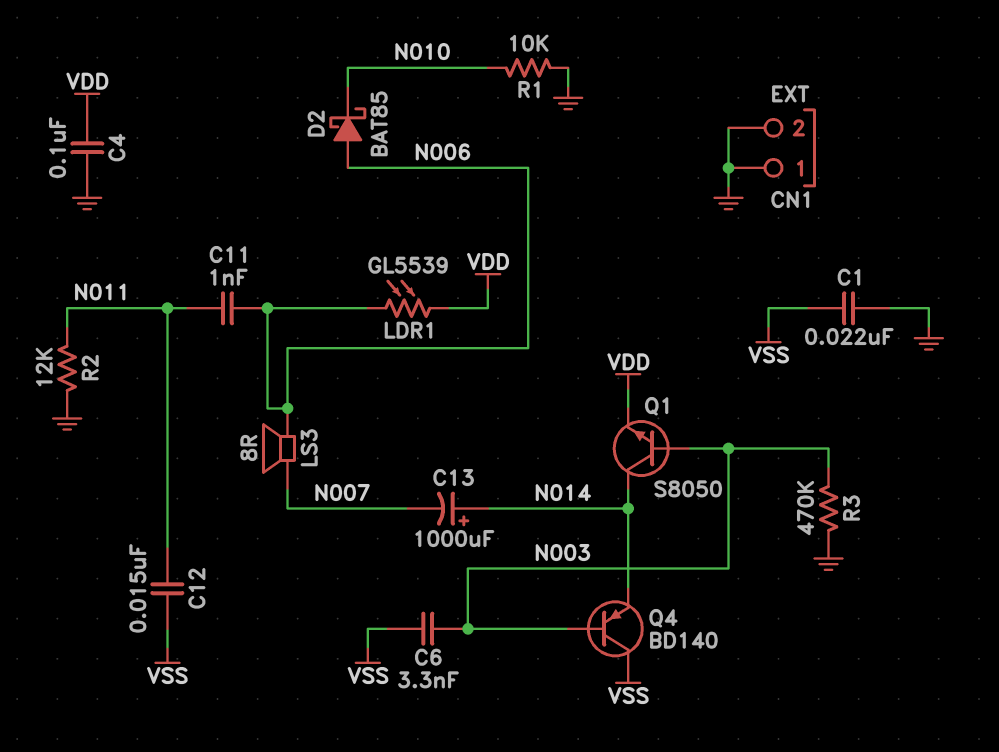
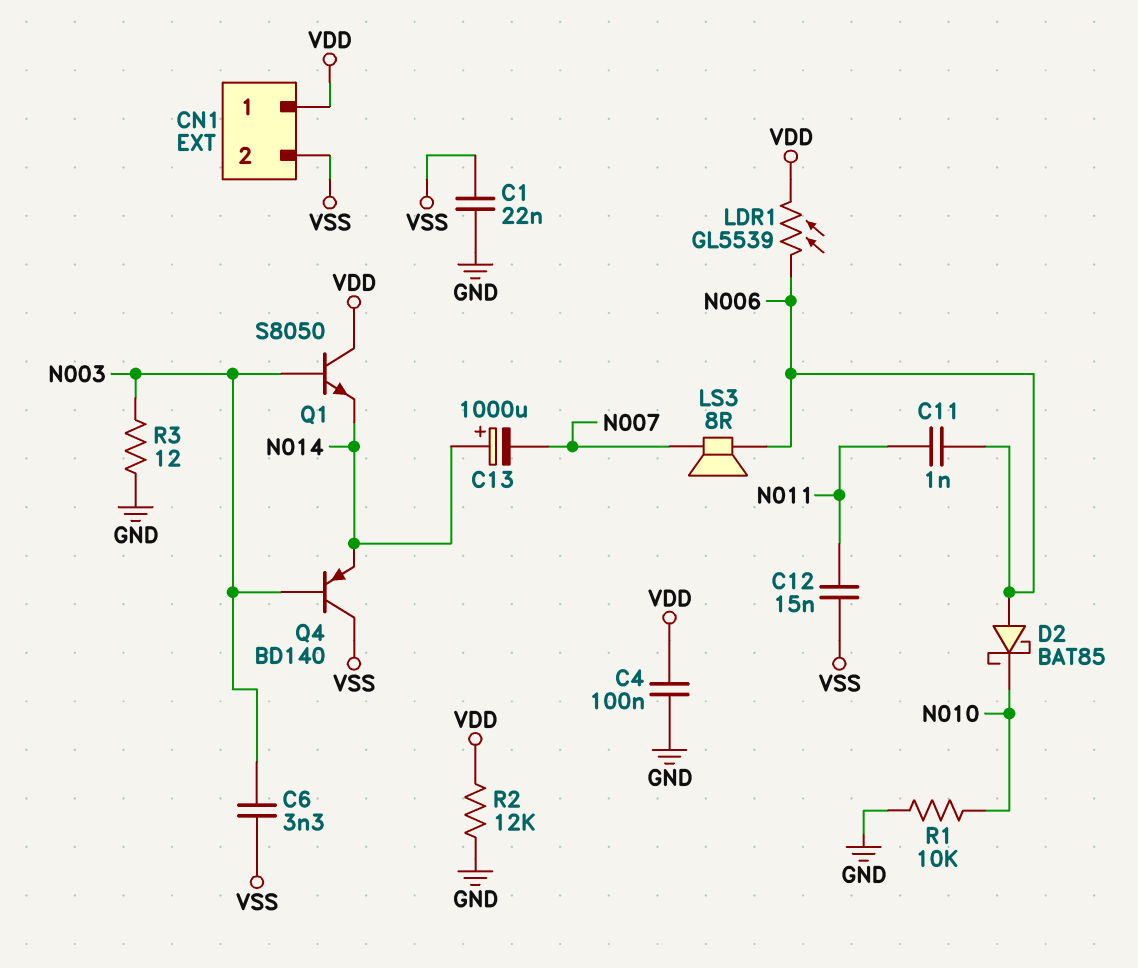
CN1 pin 1: GND -> VDD
CN1 pin 2: GND -> VSS
Q1: NPN S8050 (B N003, C N014, E VDD) -> NPN S8050 (B N003, C VDD, E N014)
R2: 12k (GND, N011) -> 12k (GND, VDD)
R3: 470k (GND, N003) -> 12 (GND, N003)

